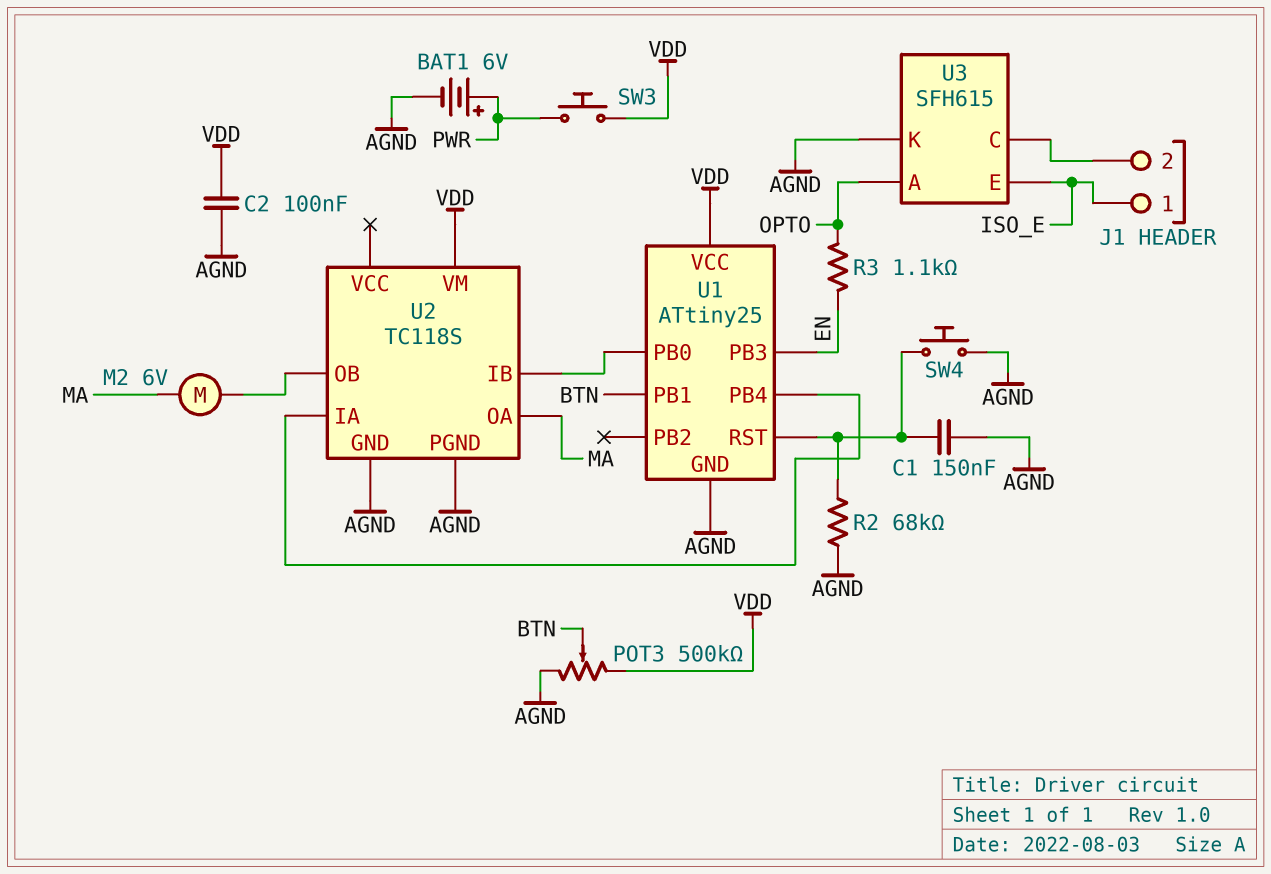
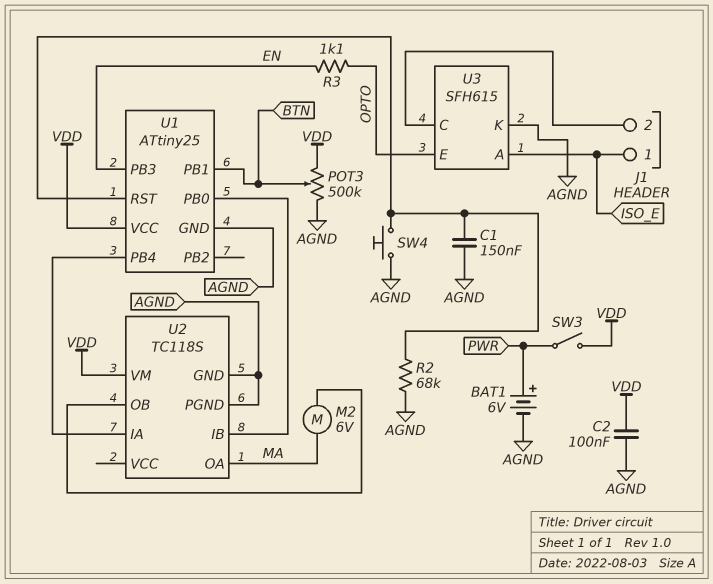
SW3: button (PWR, VDD) -> switch (PWR, VDD)
U3 pin A: OPTO -> ISO_E
U3 pin E: ISO_E -> OPTO

